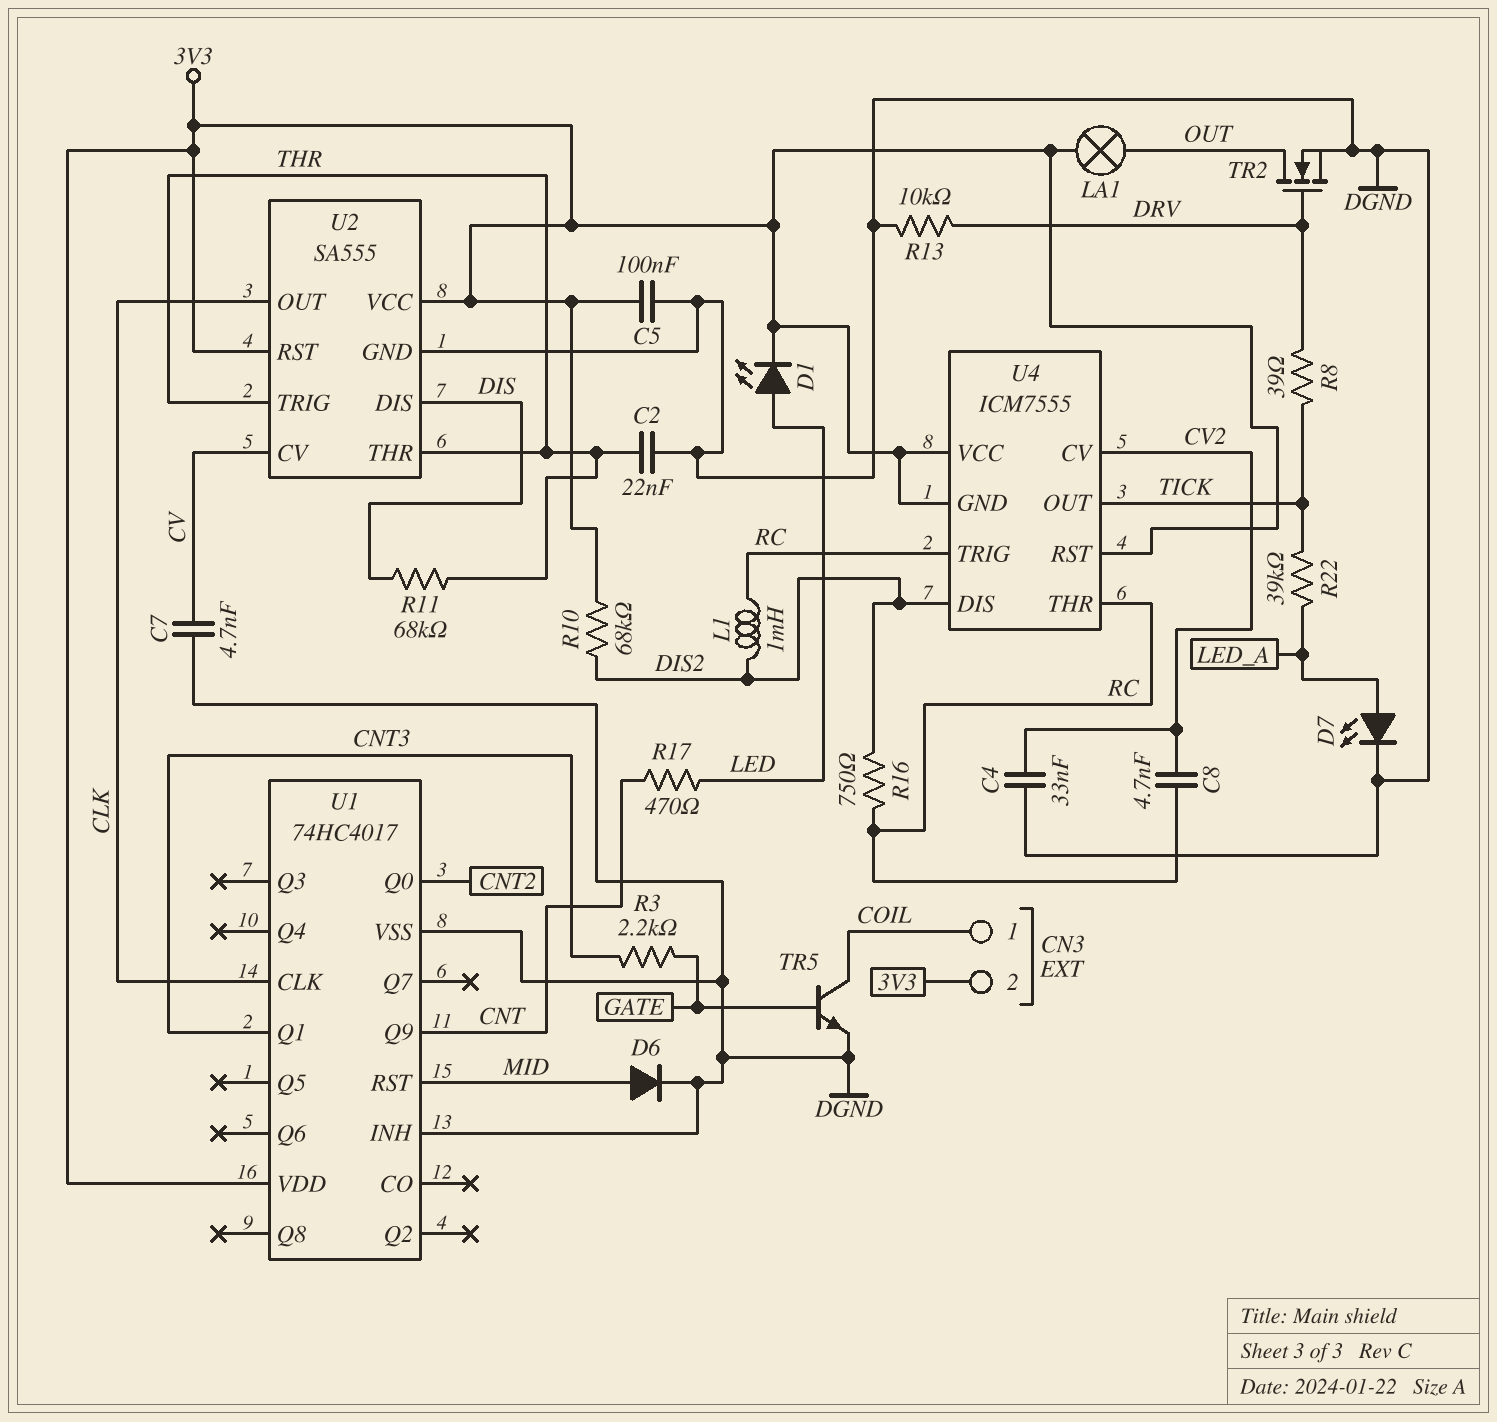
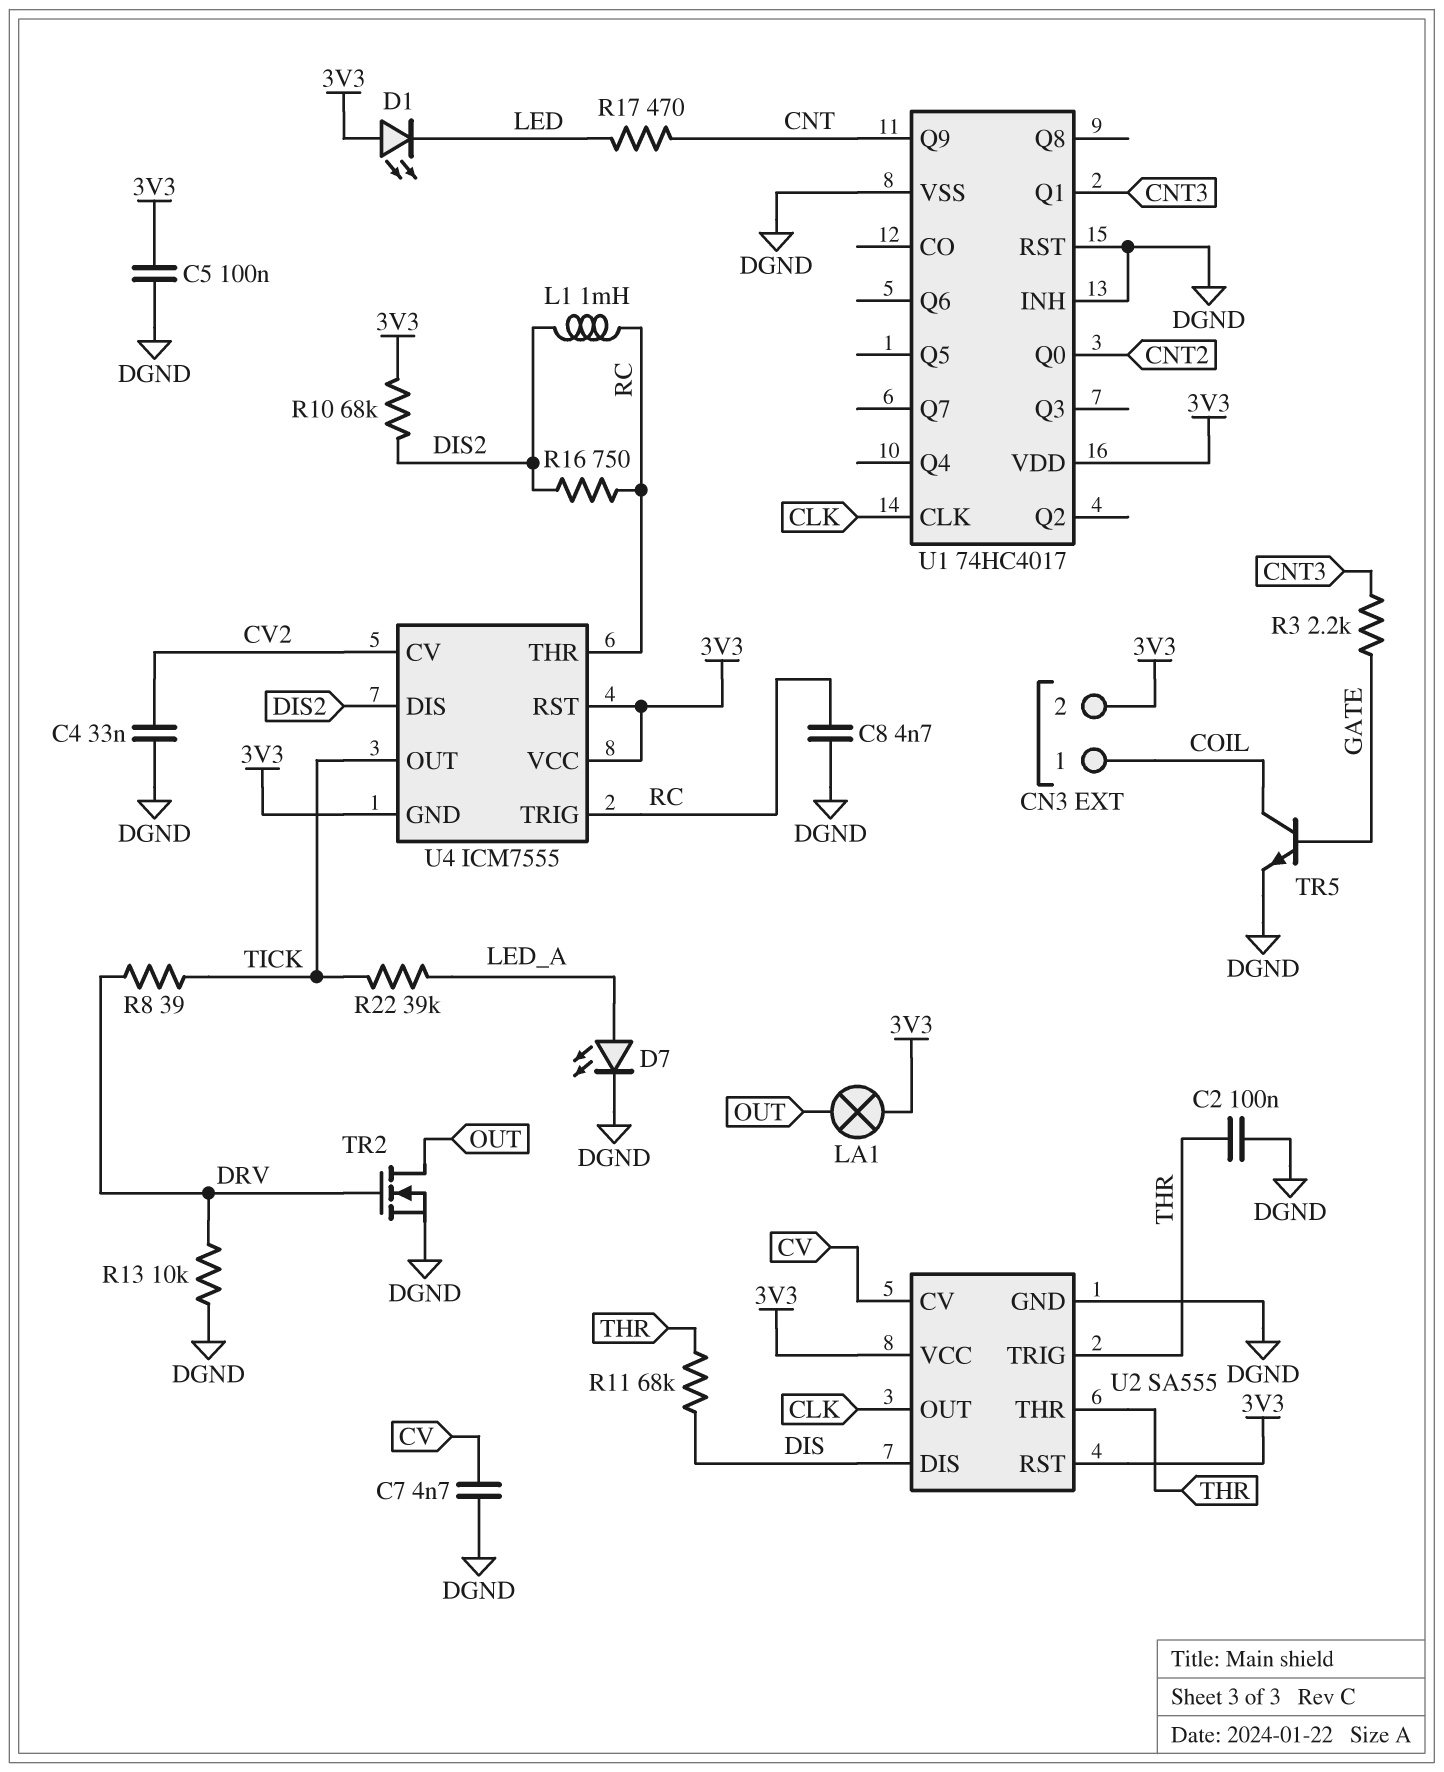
C2: 22nF (DGND, THR) -> 100nF (DGND, THR)
C8: 4.7nF (CV2, RC) -> 4.7nF (DGND, RC)
D1: LED (A LED, K 3V3) -> LED (A 3V3, K LED)
D6: diode (A MID, K DGND) -> none
U1 pin RST: MID -> DGND

